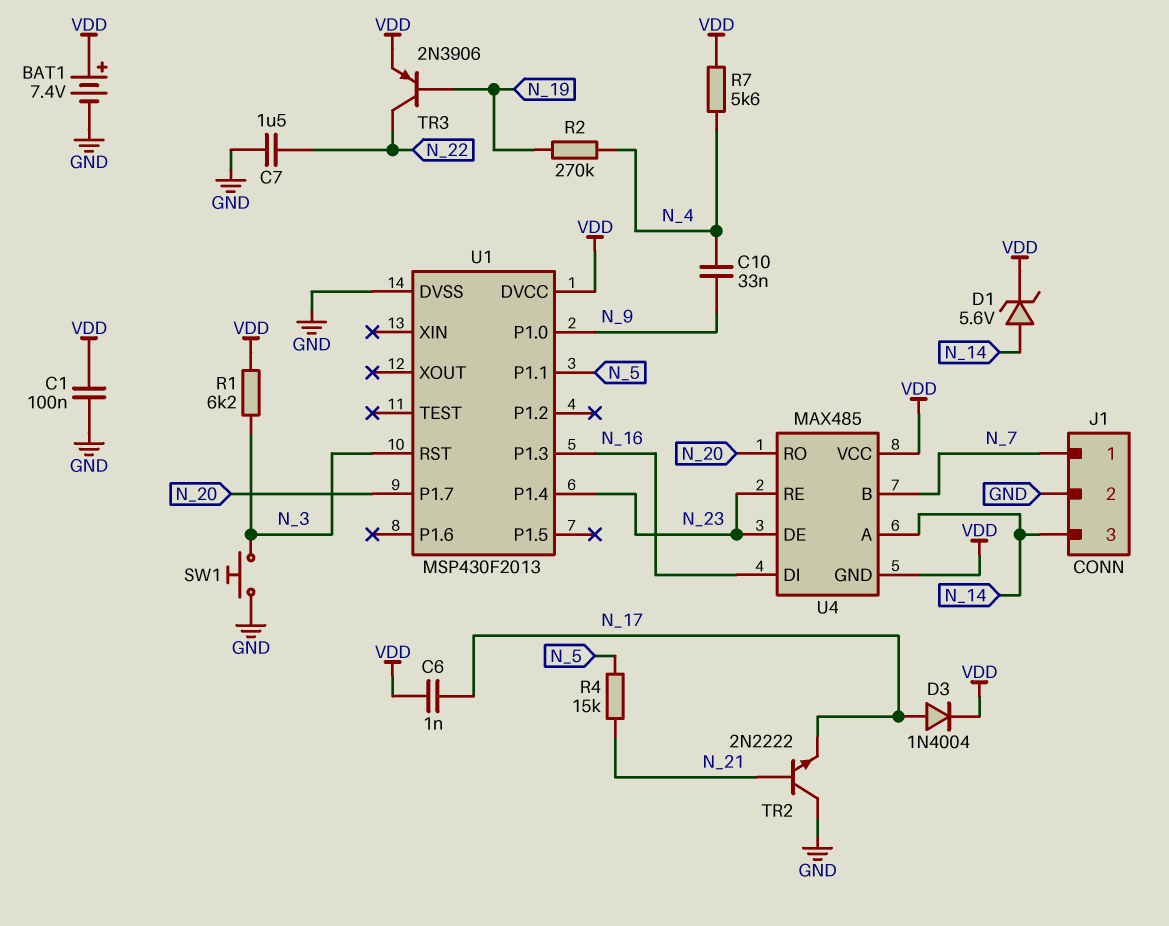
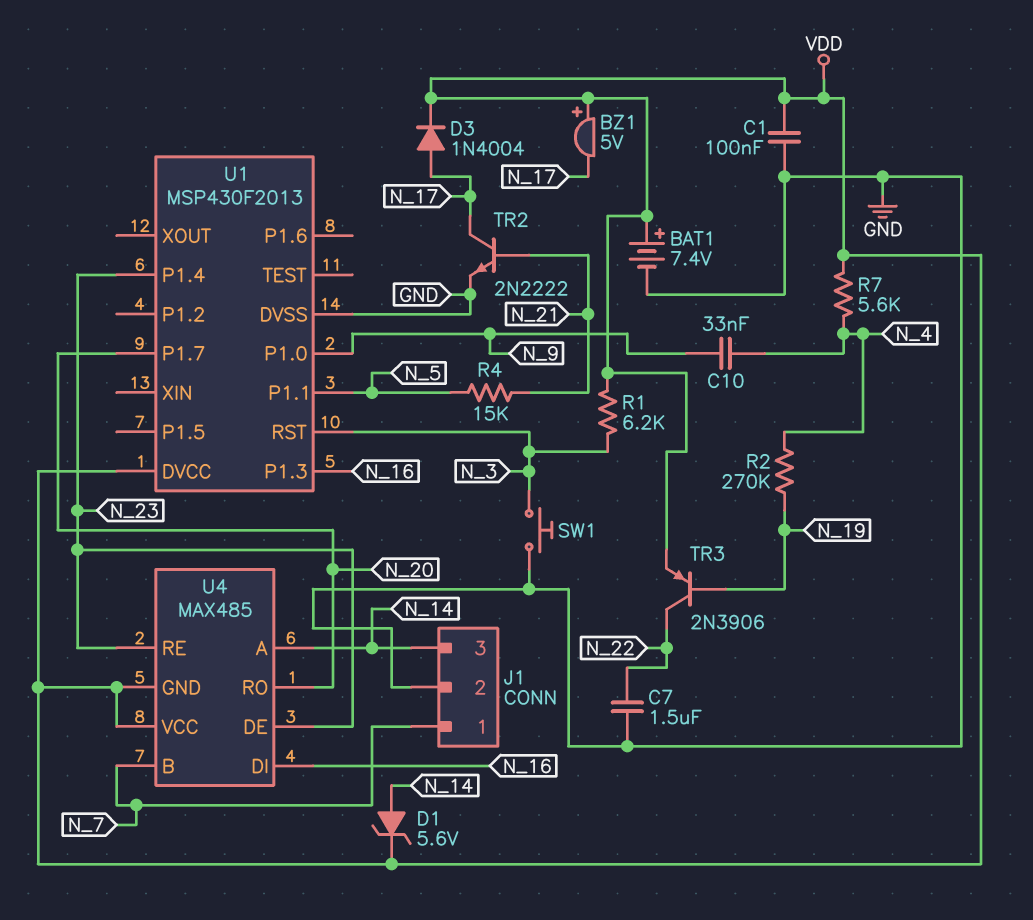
BZ1: none -> buzzer 5V (plus VDD, minus N_17)
C6: 1nF (N_17, VDD) -> none
TR2: NPN 2N2222 (B N_21, C GND, E N_17) -> NPN 2N2222 (B N_21, C N_17, E GND)

